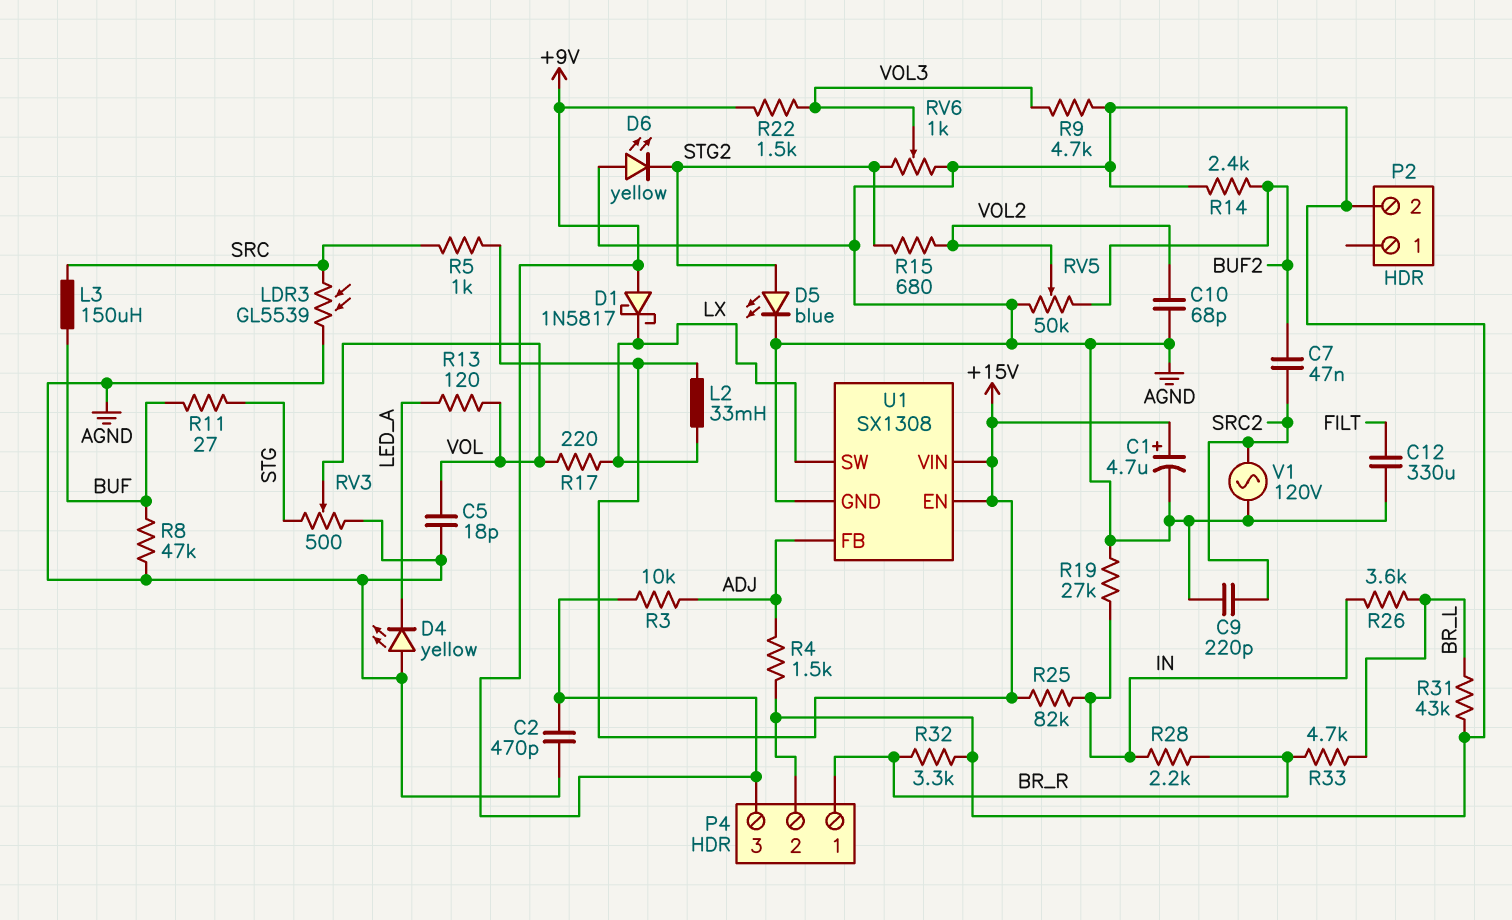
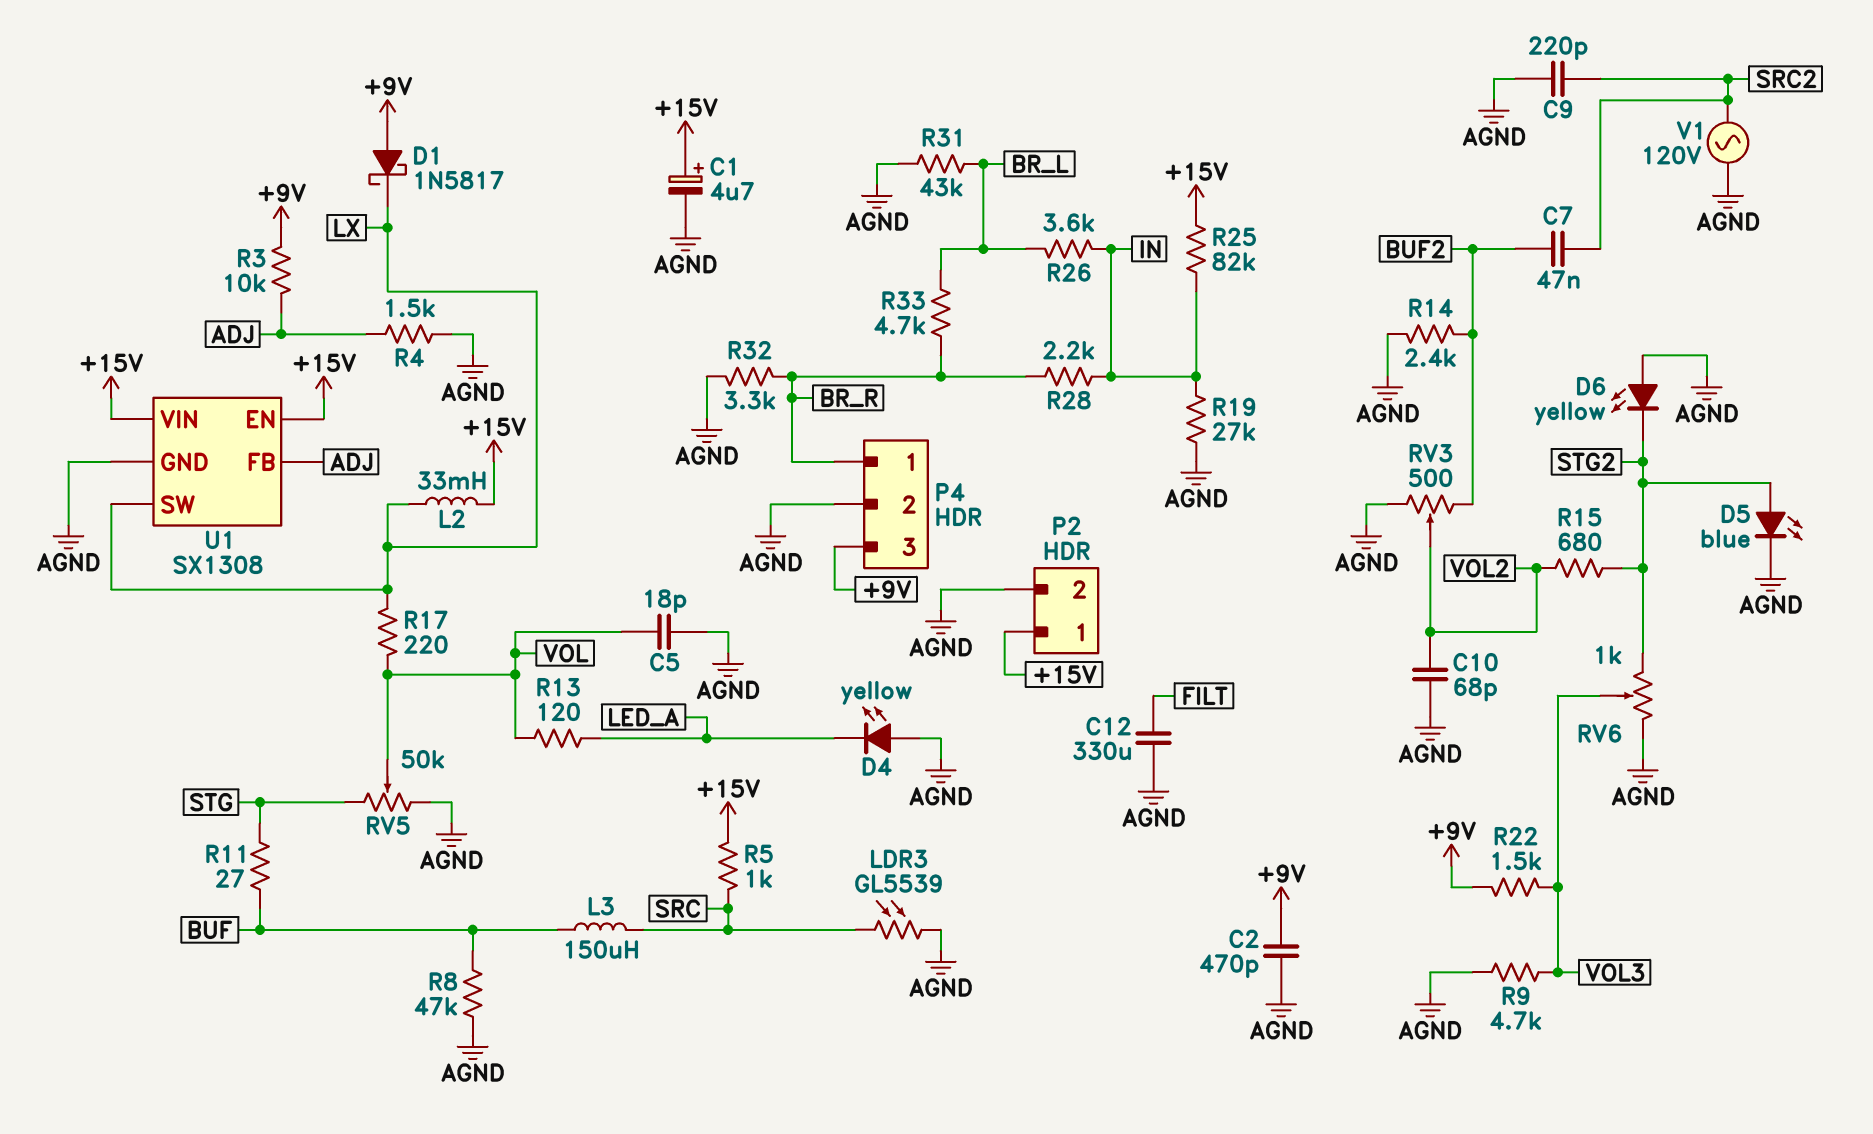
P2 pin 1: none -> +15V
RV3: 500 (AGND, STG, wiper VOL) -> 500 (AGND, BUF2, wiper VOL2)
RV5: 50k (AGND, BUF2, wiper VOL2) -> 50k (AGND, STG, wiper VOL)

